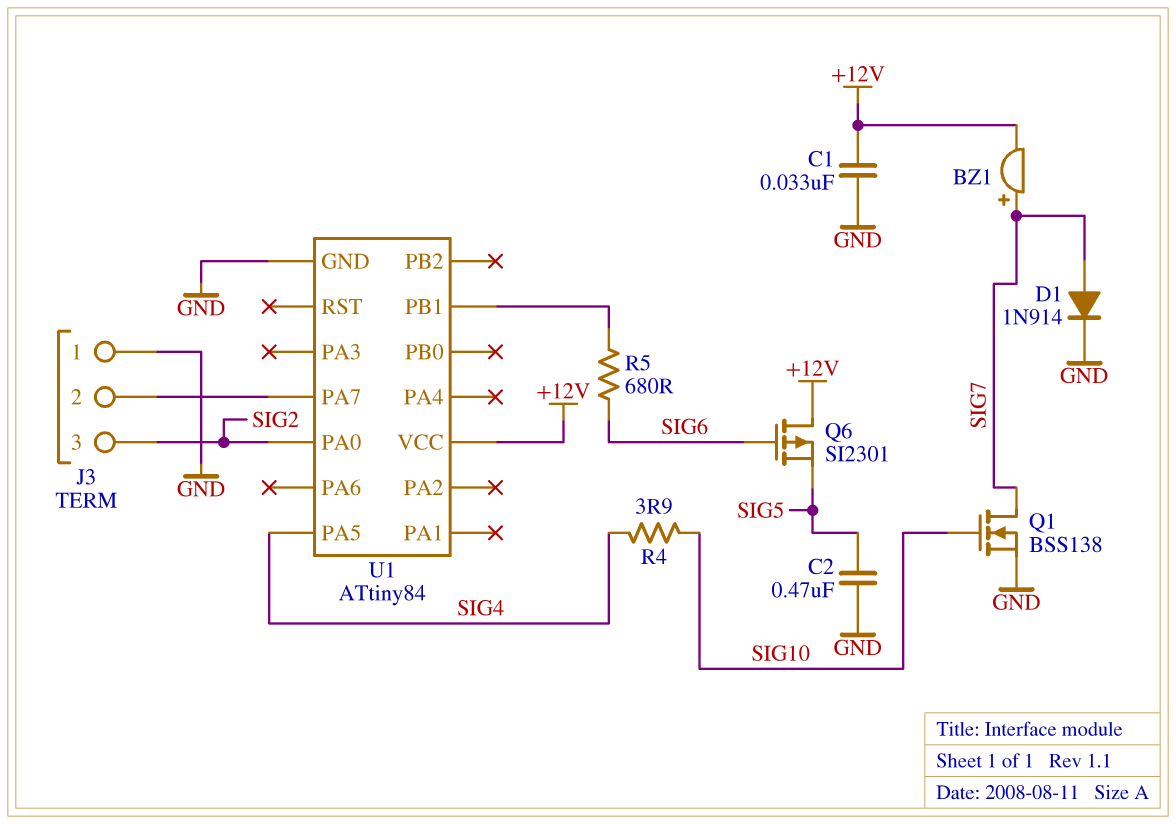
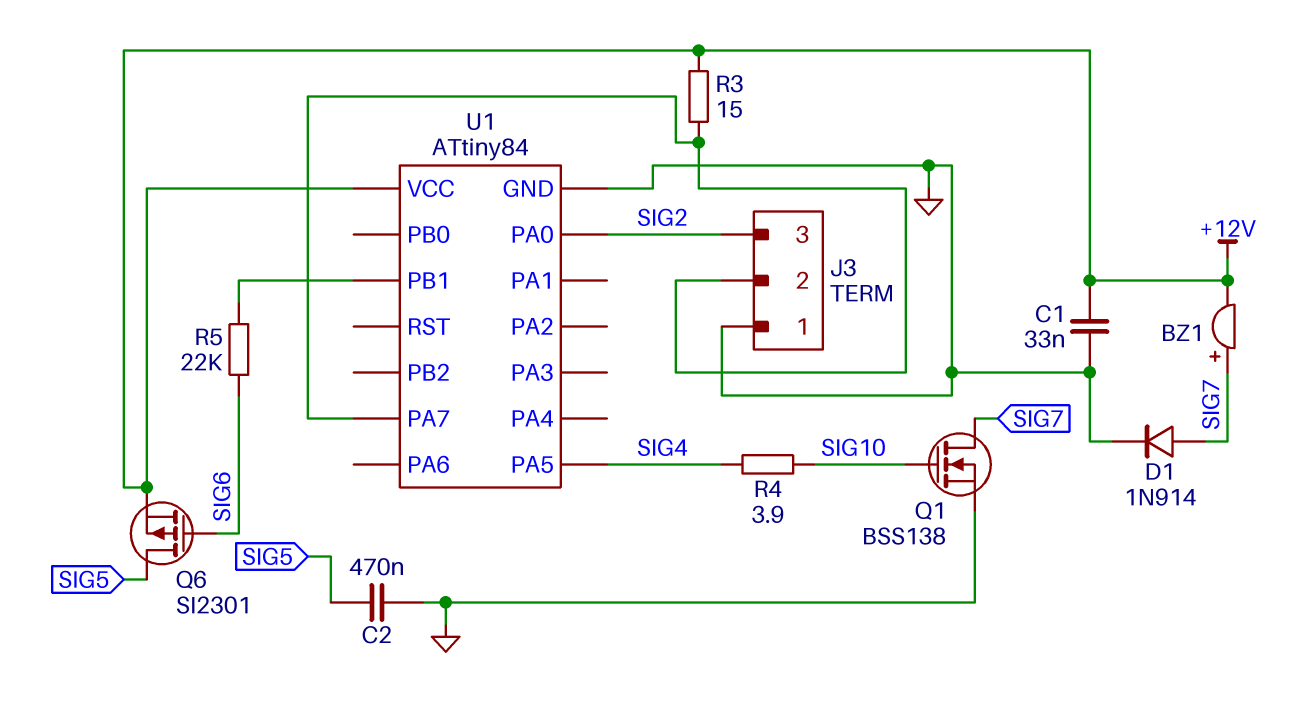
Q6: PMOS SI2301 (G SIG6, D +12V, S SIG5) -> PMOS SI2301 (G SIG6, D SIG5, S +12V)
R3: none -> 15 (+12V, J3/2)
R5: 680 (SIG6, U1/PB1) -> 22k (SIG6, U1/PB1)

